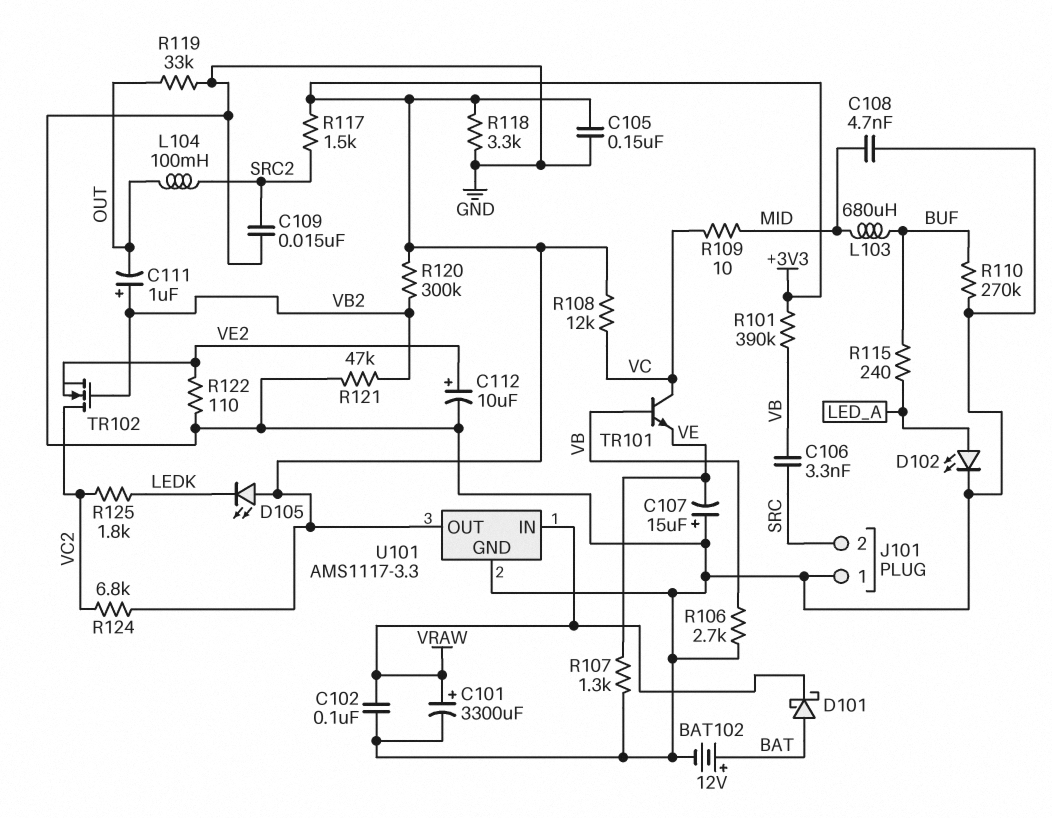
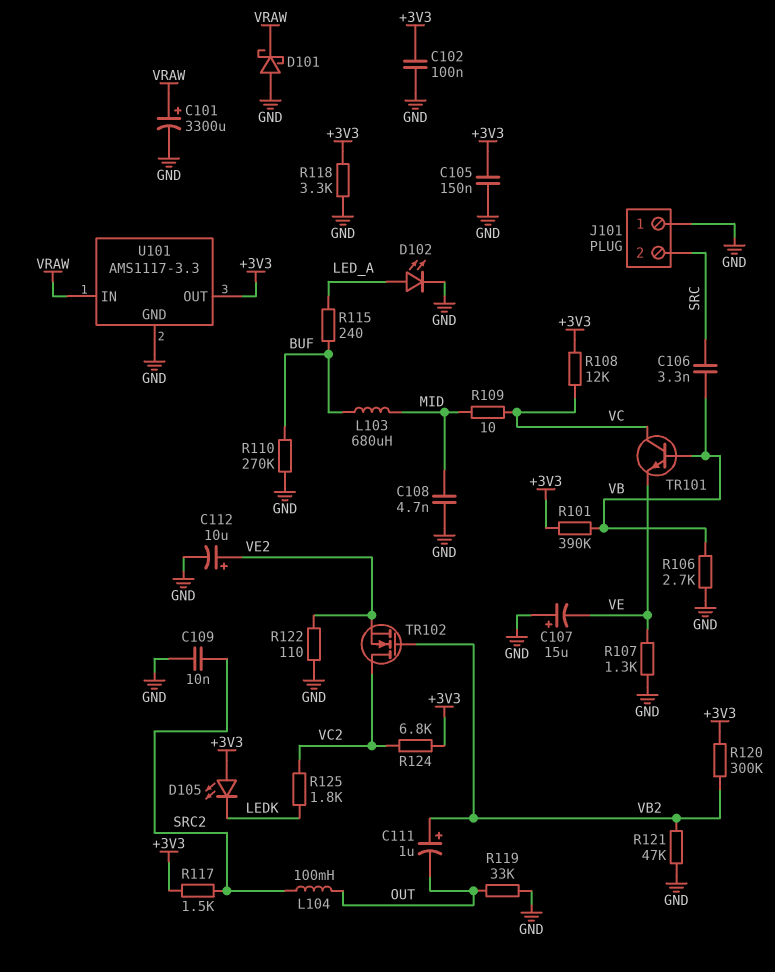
BAT102: 12V (plus BAT, minus GND) -> none
C102: 100nF (GND, VRAW) -> 100nF (+3V3, GND)
C109: 15nF (GND, SRC2) -> 10nF (GND, SRC2)
D101: schottky (A BAT, K VRAW) -> schottky (A GND, K VRAW)

